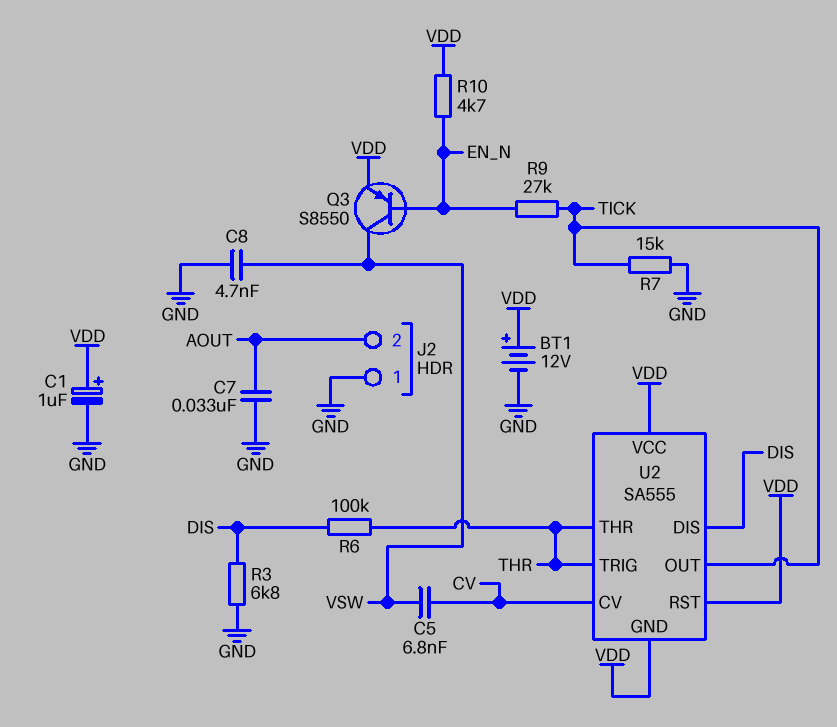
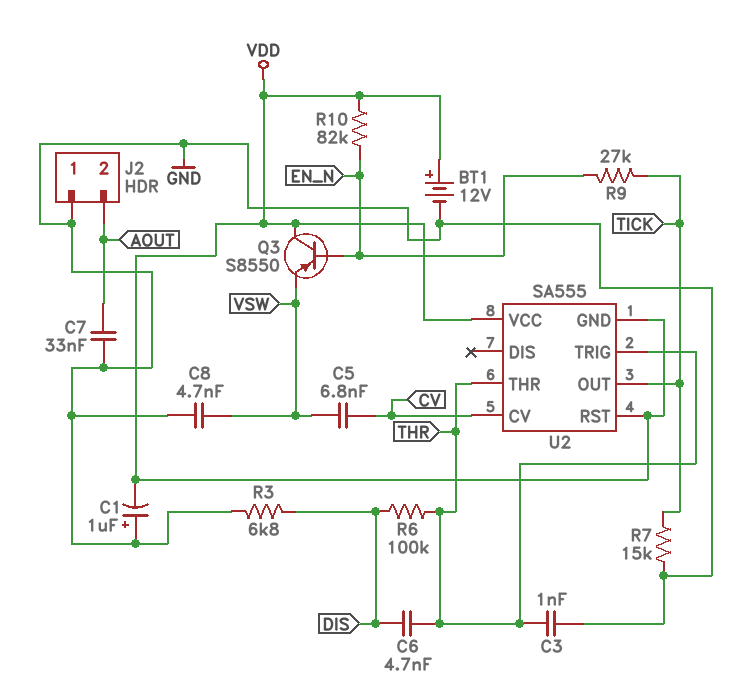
C1: 1uF (plus VDD, minus GND) -> 1uF (plus GND, minus VDD)
C3: none -> 1nF (GND, THR)
C6: none -> 4.7nF (DIS, THR)
Q3: PNP S8550 (B EN_N, C VSW, E VDD) -> PNP S8550 (B EN_N, C VDD, E VSW)
R10: 4.7k (EN_N, VDD) -> 82k (EN_N, VDD)
U2 pin DIS: DIS -> none

